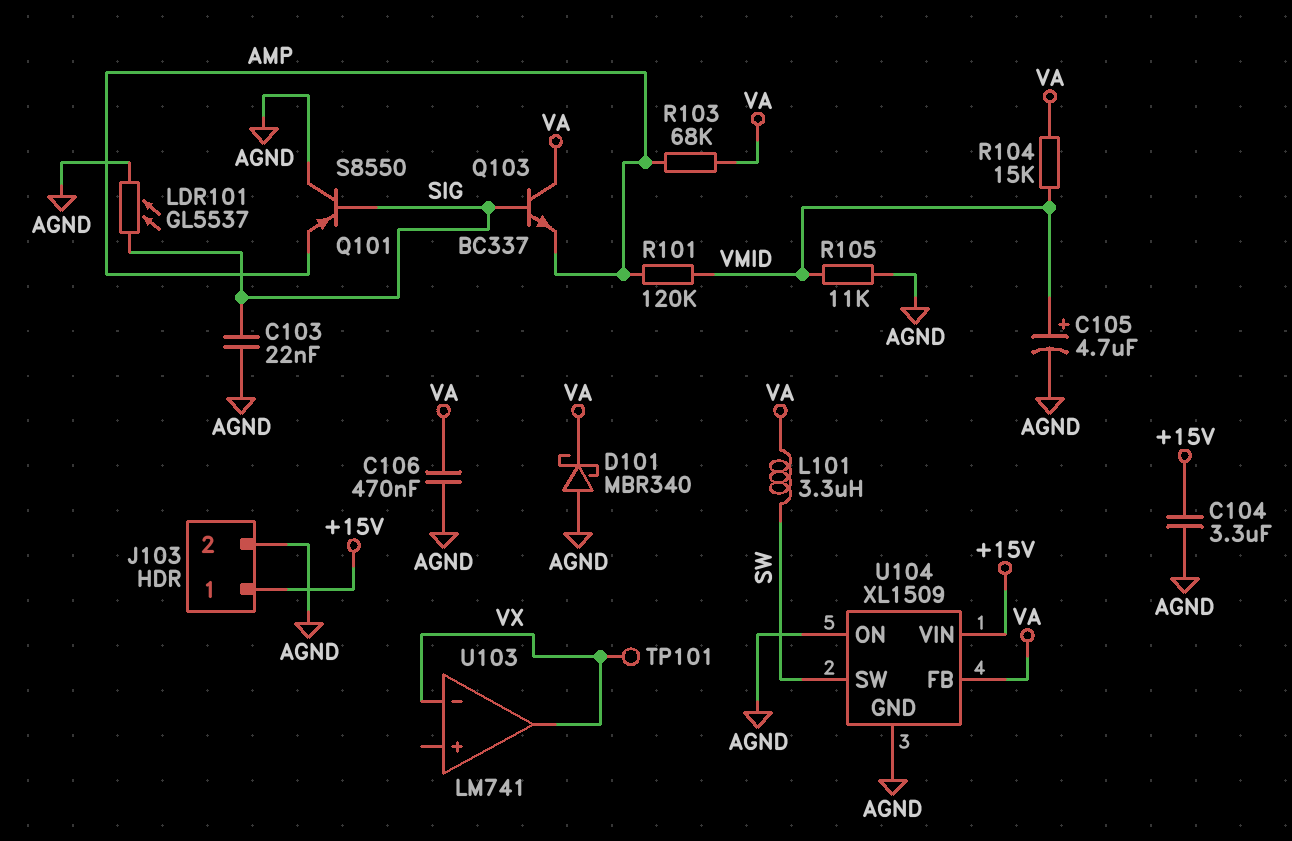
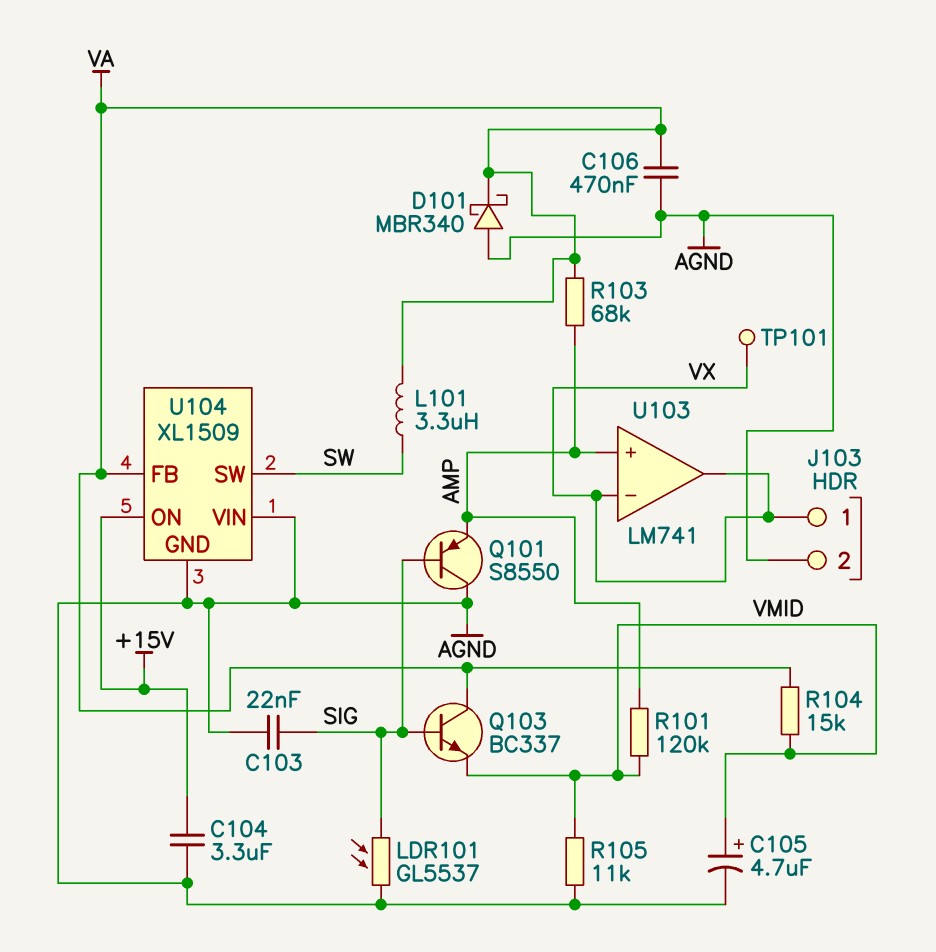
J103 pin 1: +15V -> VX
Q103: NPN BC337 (B SIG, C VA, E AMP) -> NPN BC337 (B SIG, C VA, E VMID)
U103 pin in+: none -> AMP
U104 pin ON: AGND -> +15V
U104 pin VIN: +15V -> AGND

